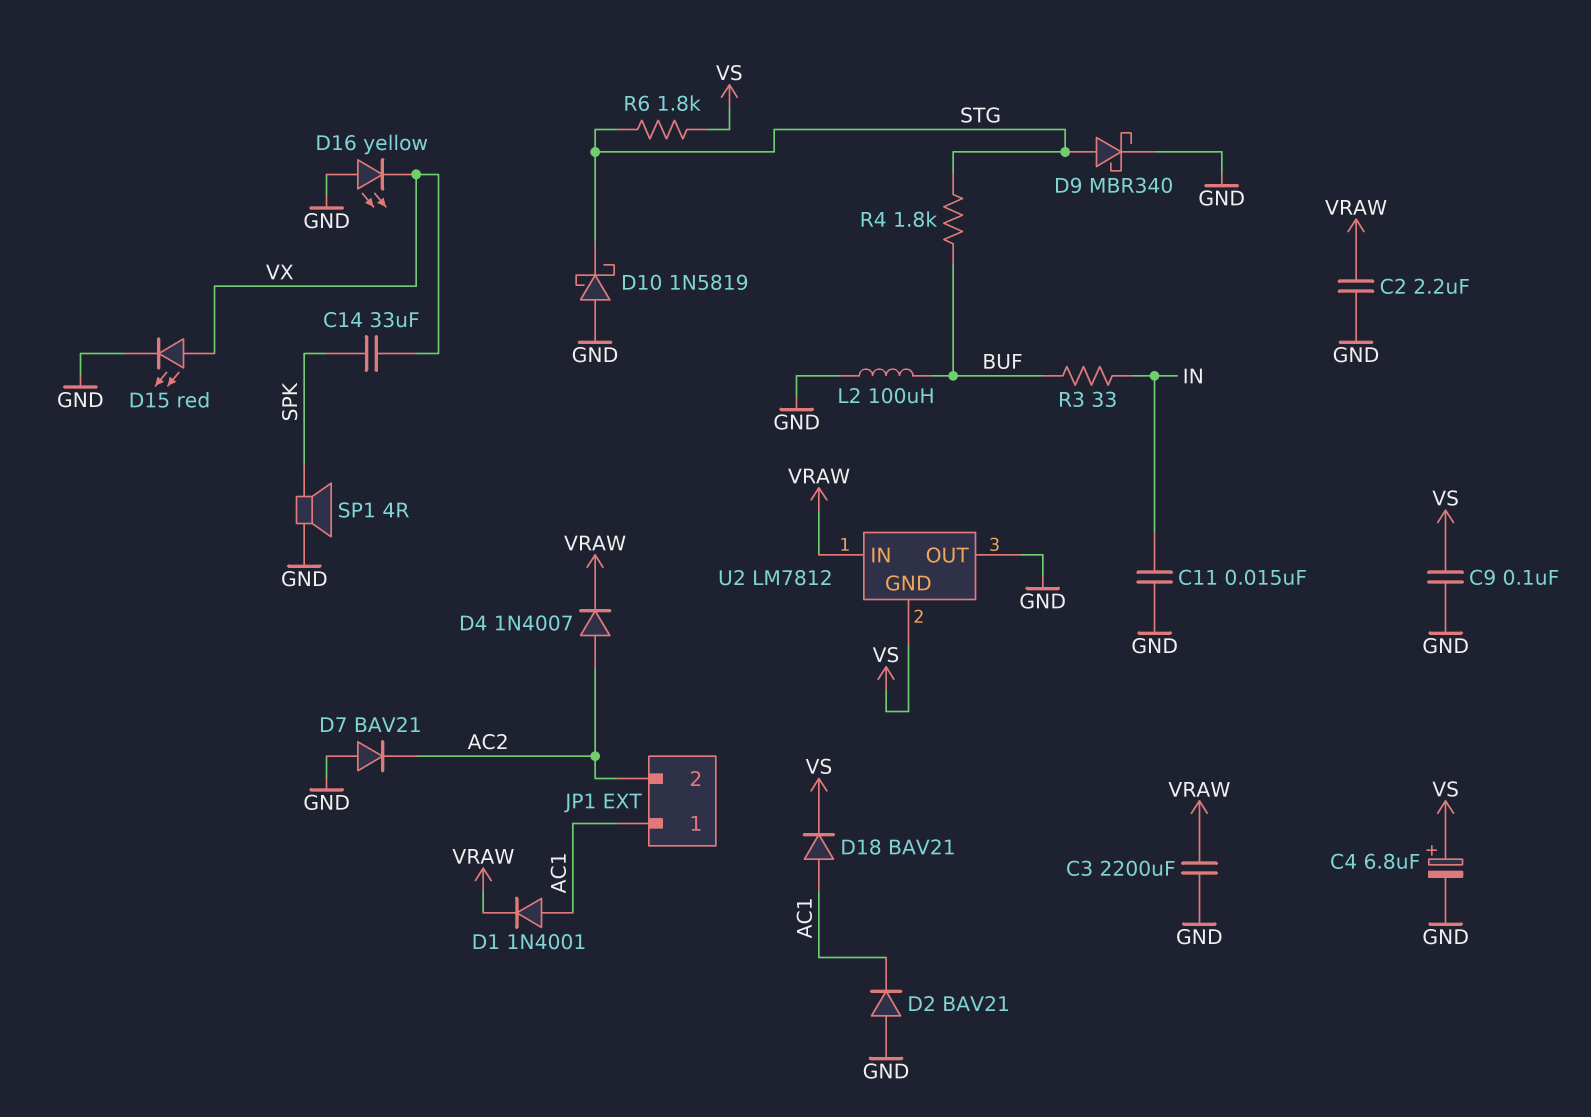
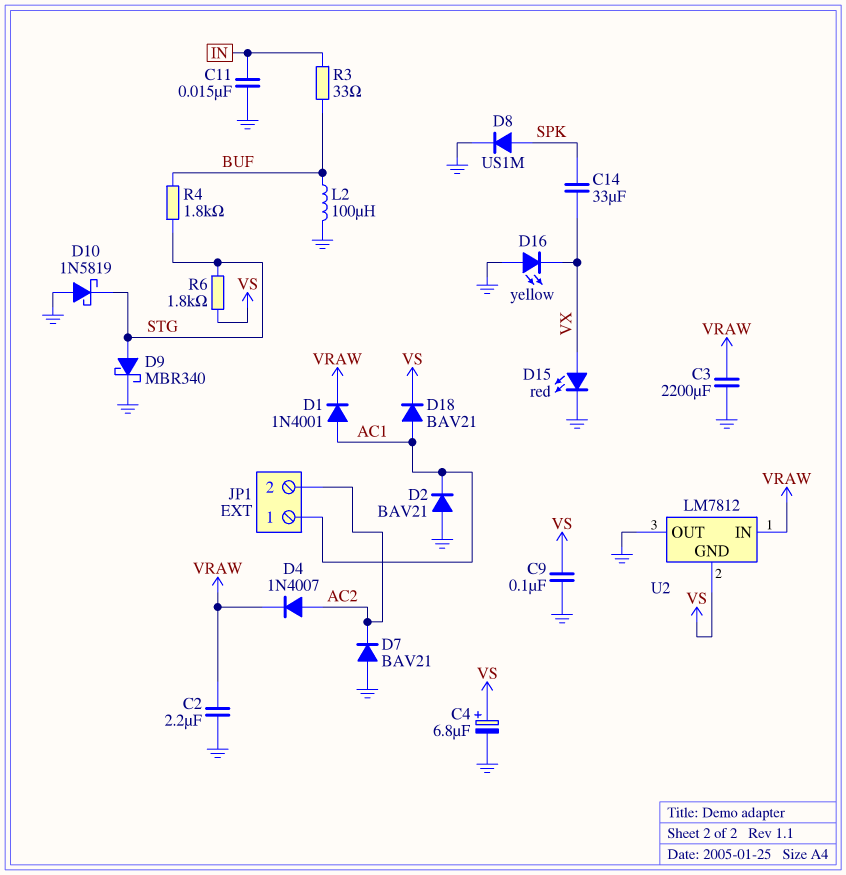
D8: none -> diode US1M (A SPK, K GND)
SP1: speaker 4R (GND, SPK) -> none

